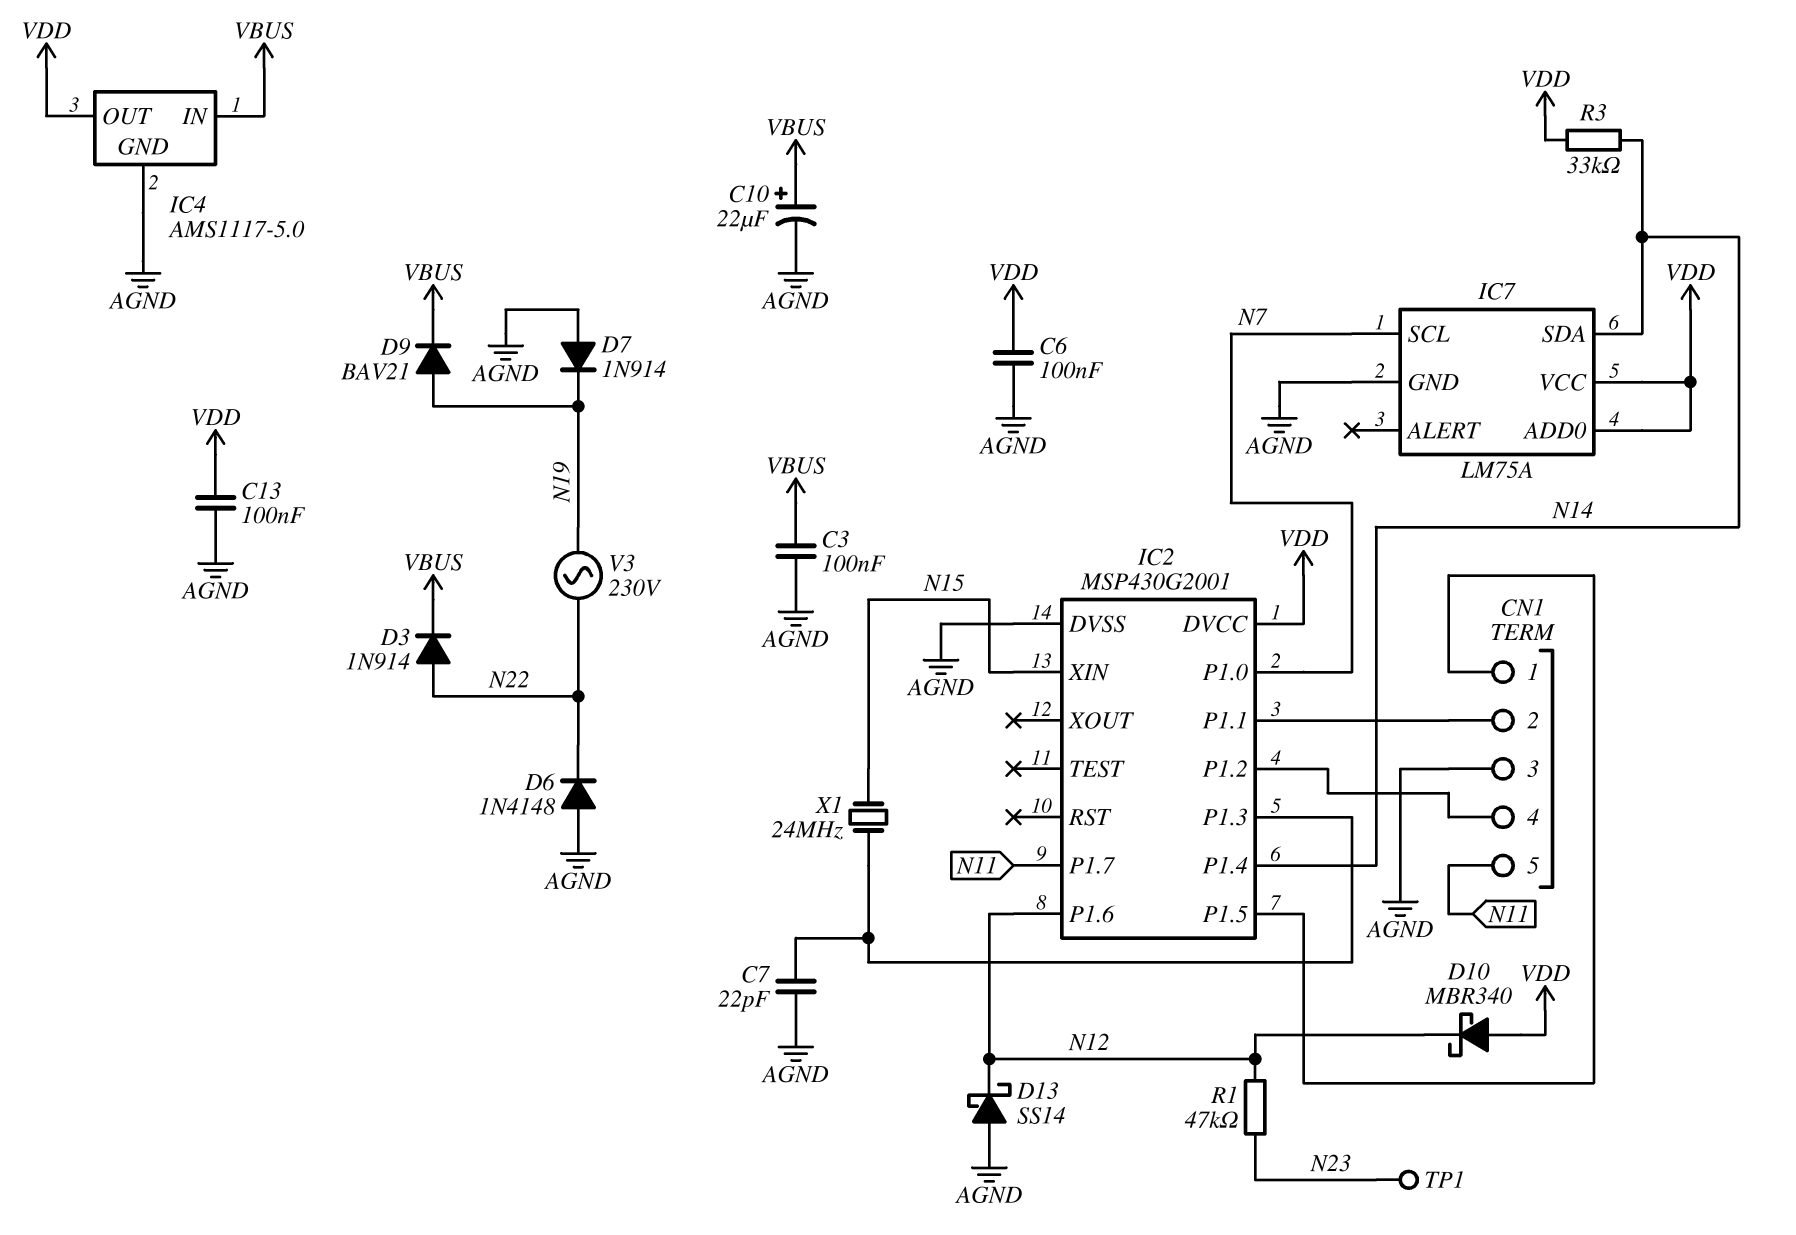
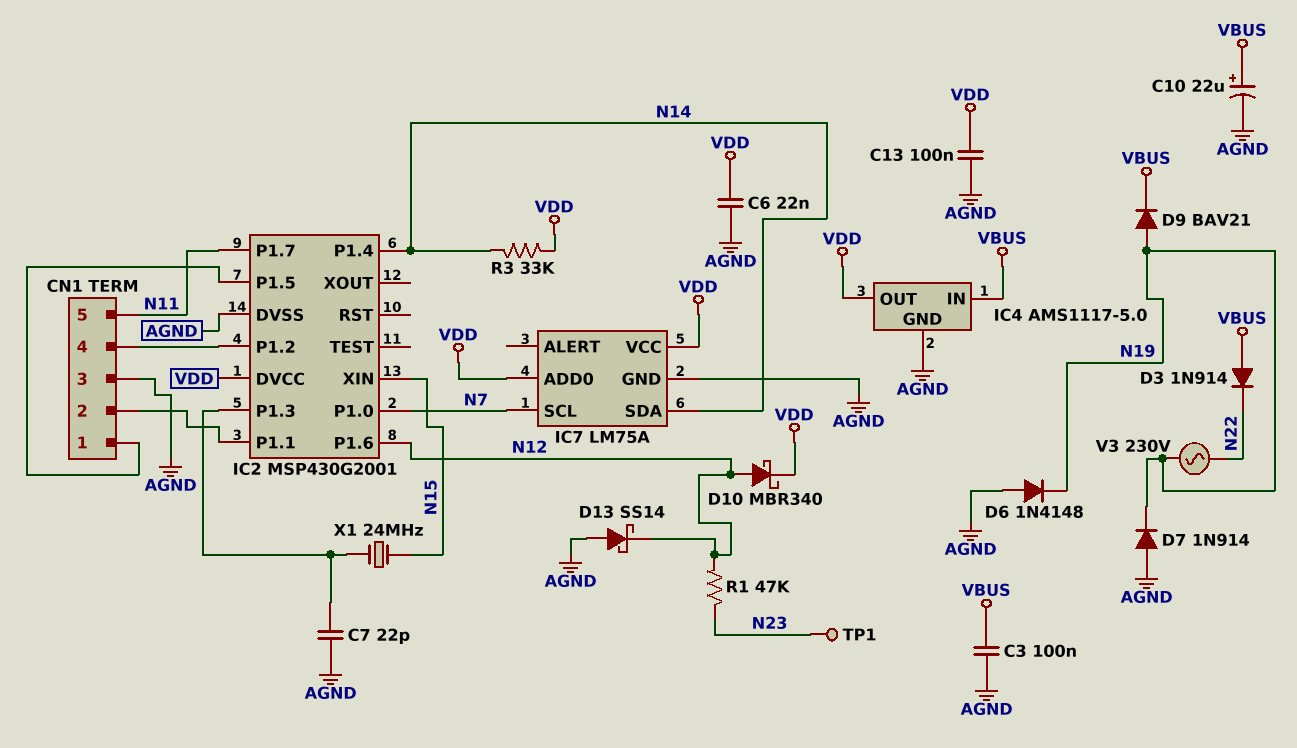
C6: 100nF (AGND, VDD) -> 22nF (AGND, VDD)
D3: diode 1N914 (A N22, K VBUS) -> diode 1N914 (A VBUS, K N22)
D6: diode 1N4148 (A AGND, K N22) -> diode 1N4148 (A AGND, K N19)
D10: schottky MBR340 (A VDD, K N12) -> schottky MBR340 (A N12, K VDD)

